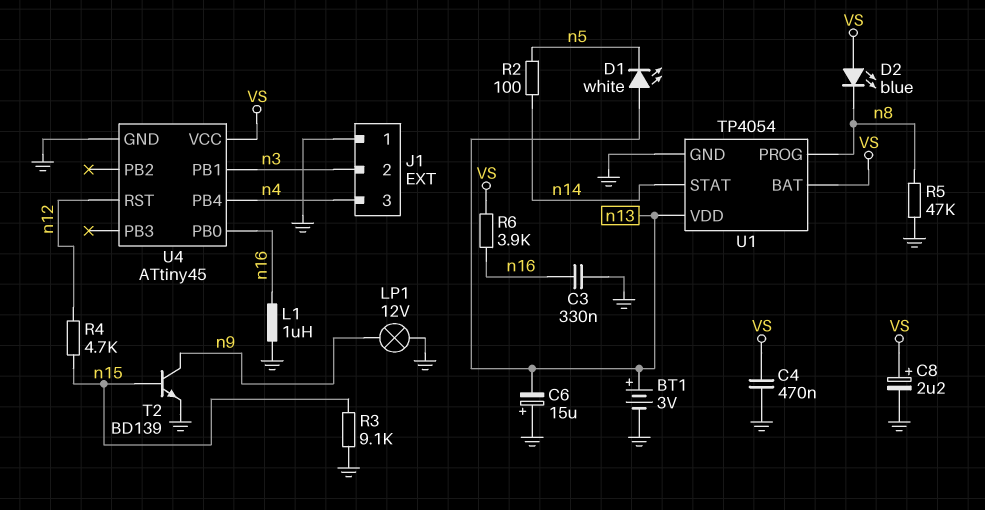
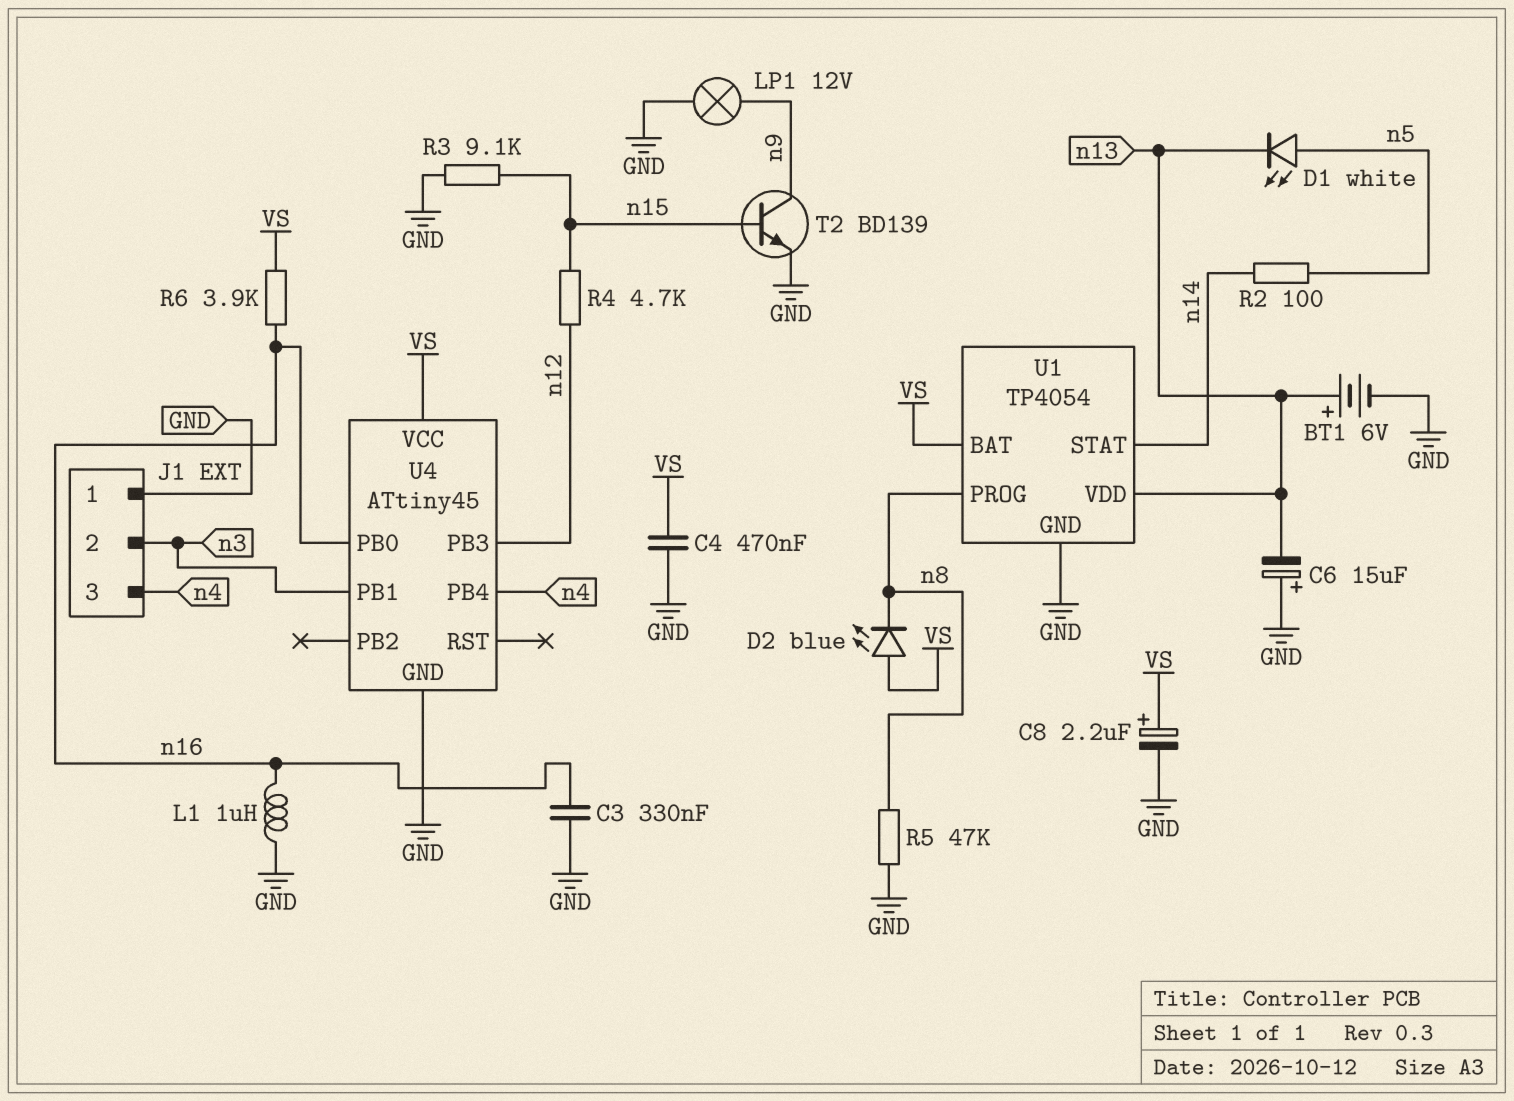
BT1: 3V (plus n13, minus GND) -> 6V (plus n13, minus GND)
D1: LED white (A n13, K n5) -> LED white (A n5, K n13)
U4 pin PB3: none -> n12
U4 pin RST: n12 -> none

